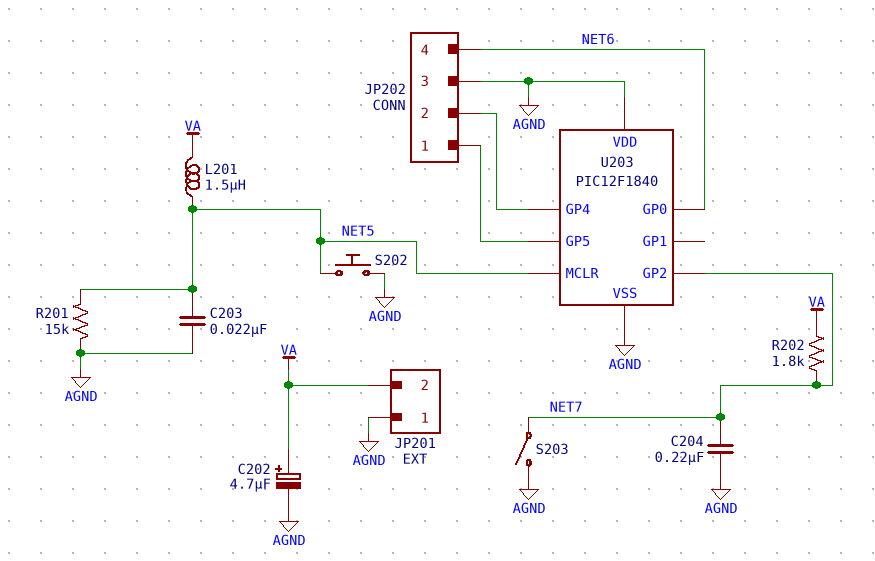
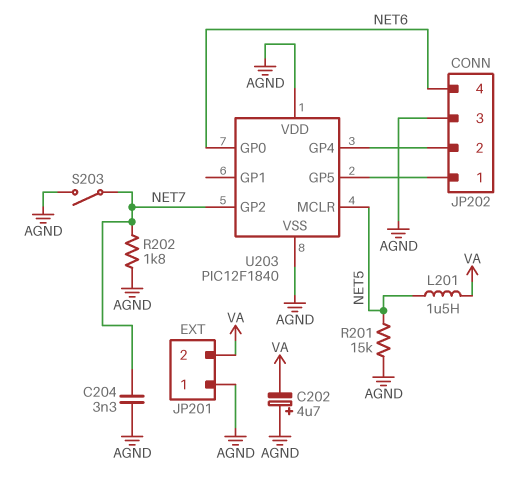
C202: 4.7uF (plus VA, minus AGND) -> 4.7uF (plus AGND, minus VA)
C203: 22nF (AGND, NET5) -> none
C204: 220nF (AGND, NET7) -> 3.3nF (AGND, NET7)
R202: 1.8k (NET7, VA) -> 1.8k (AGND, NET7)
S202: button (AGND, NET5) -> none

